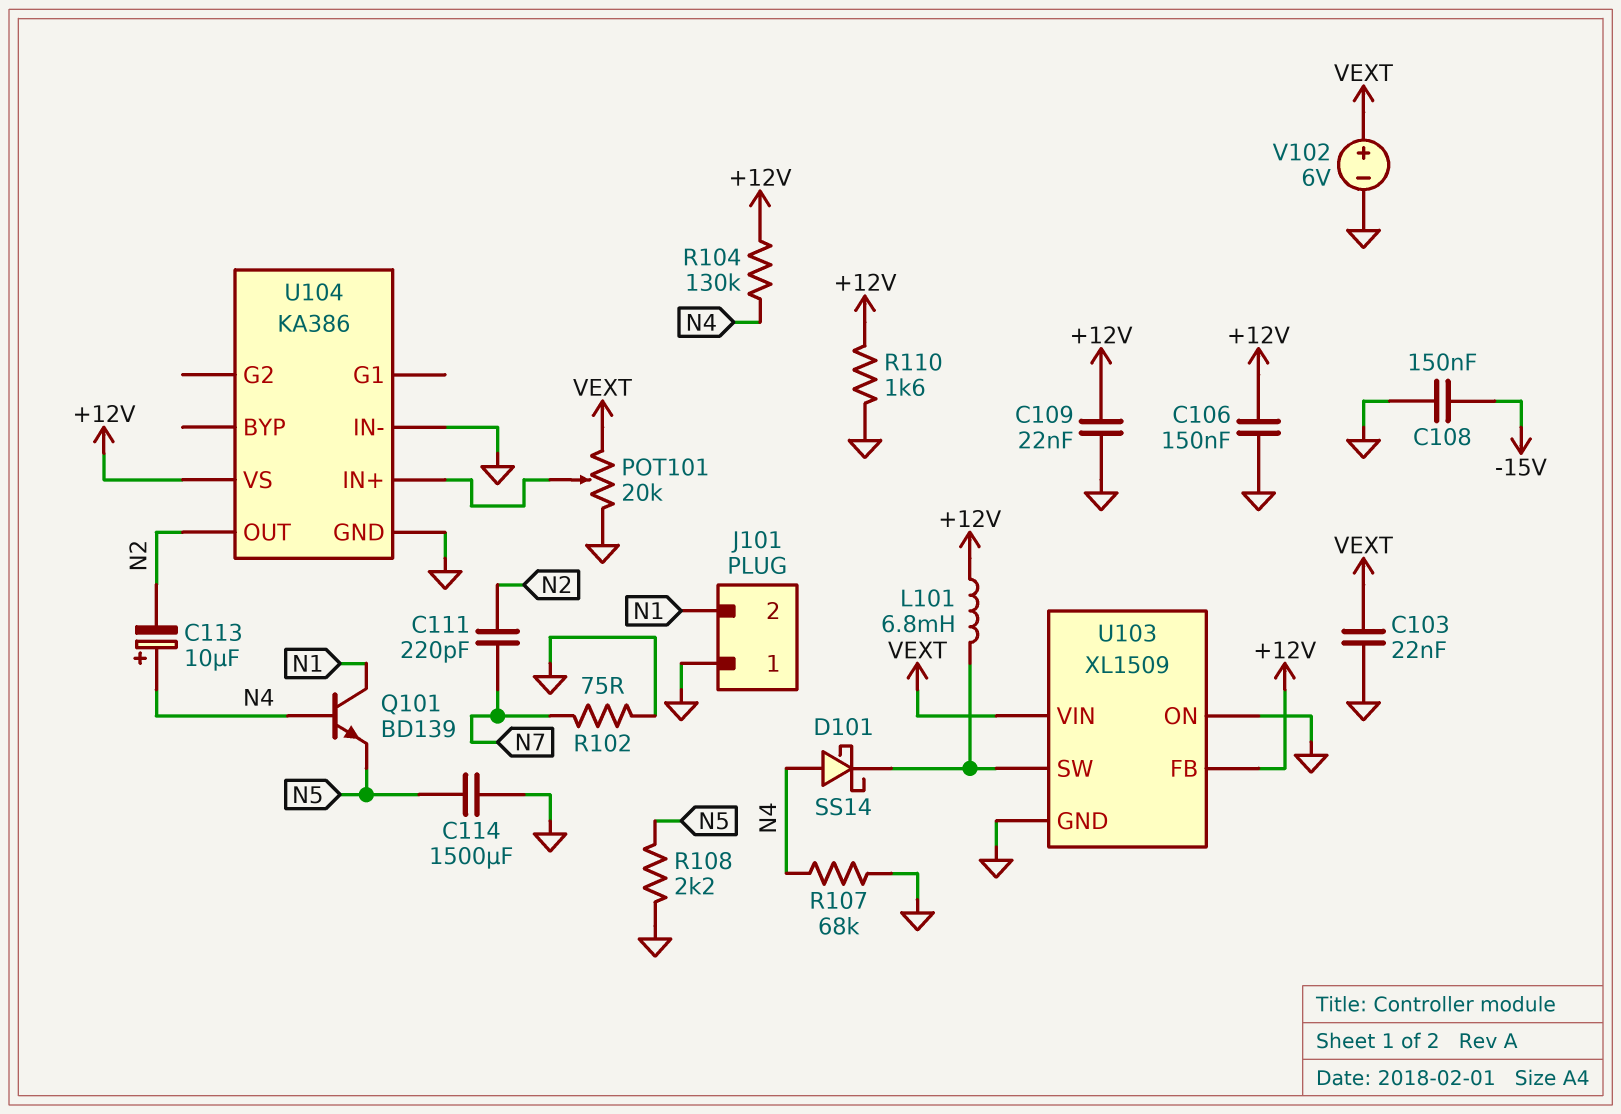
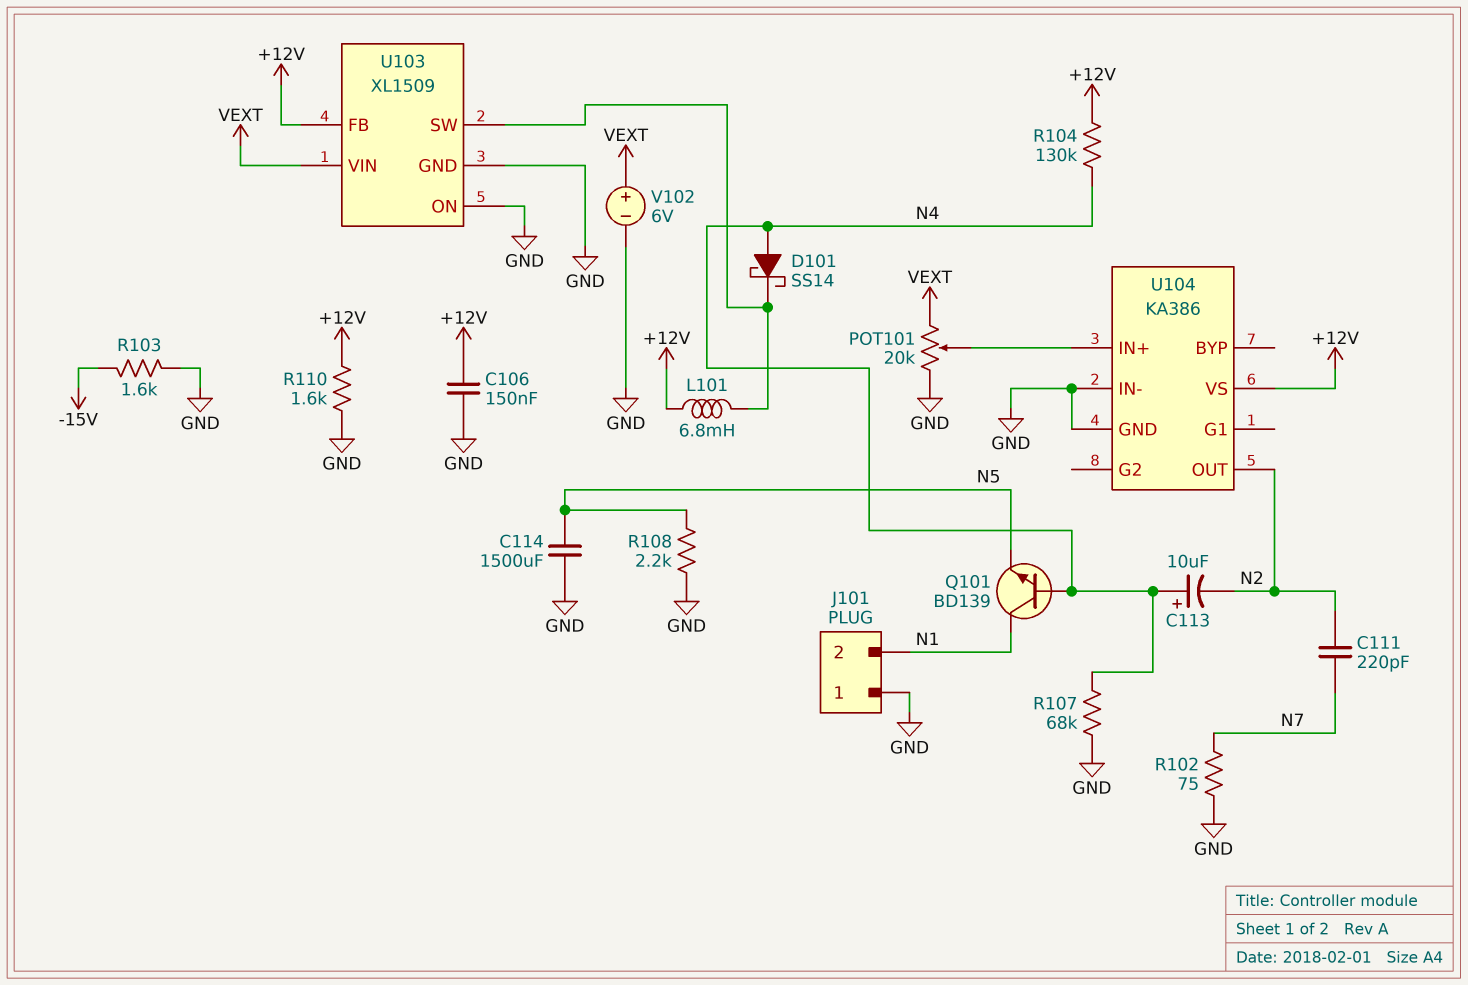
C103: 22nF (GND, VEXT) -> none
C108: 150nF (-15V, GND) -> none
C109: 22nF (+12V, GND) -> none
R103: none -> 1.6k (-15V, GND)

